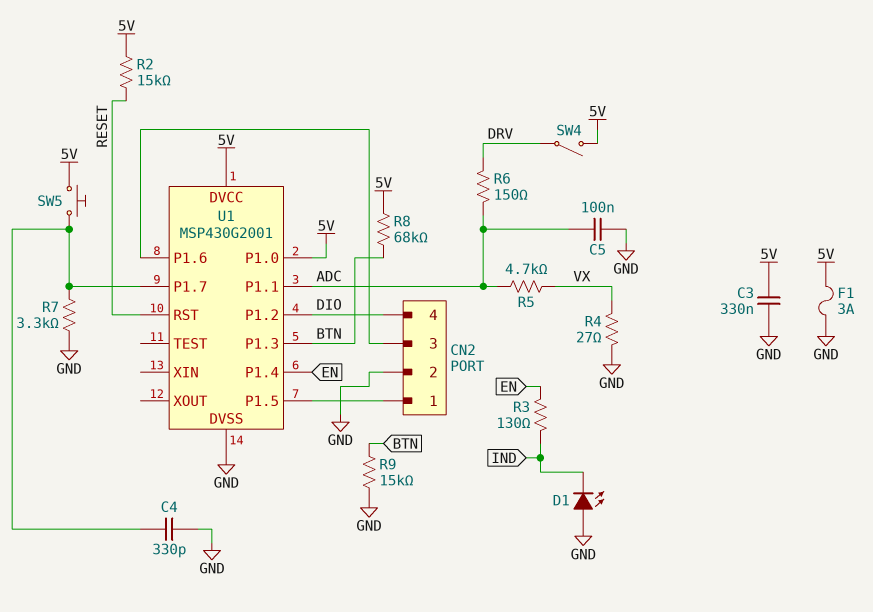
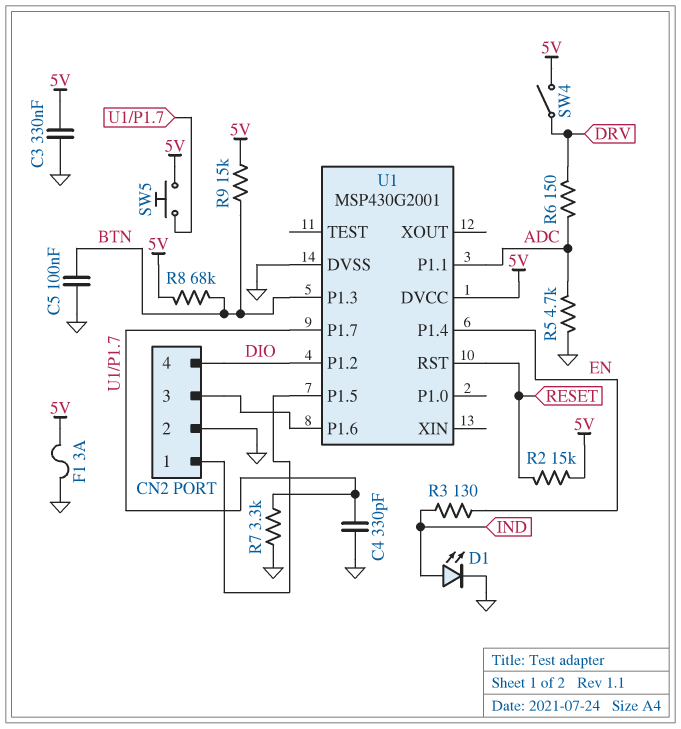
C5: 100nF (ADC, GND) -> 100nF (BTN, GND)
D1: LED (A GND, K IND) -> LED (A IND, K GND)
R4: 27 (GND, VX) -> none
R5: 4.7k (ADC, VX) -> 4.7k (ADC, GND)
R9: 15k (BTN, GND) -> 15k (5V, BTN)
U1 pin P1.0: 5V -> none

